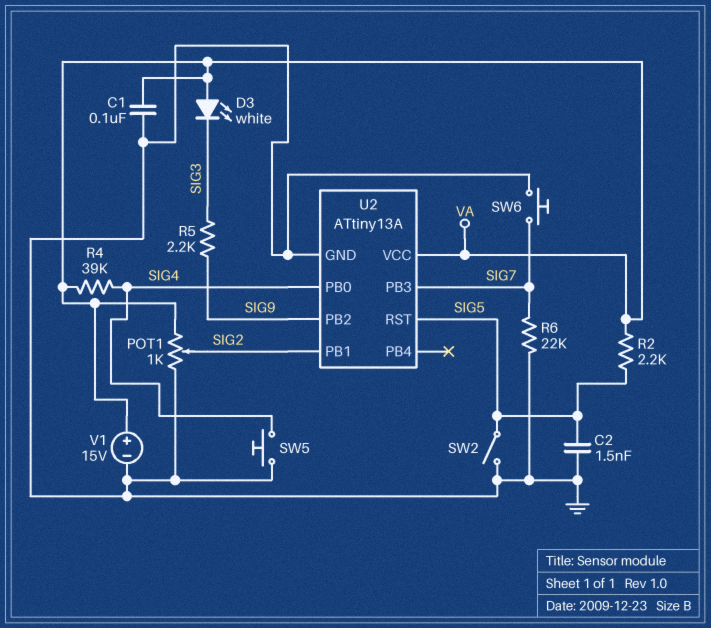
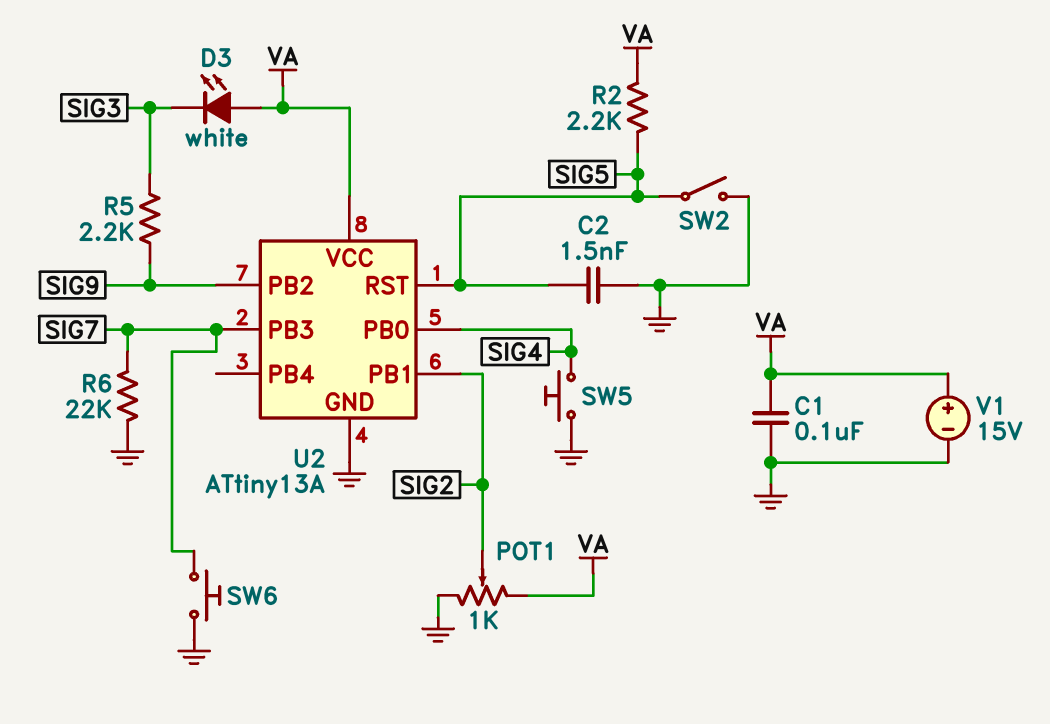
R4: 39k (SIG4, VA) -> none

